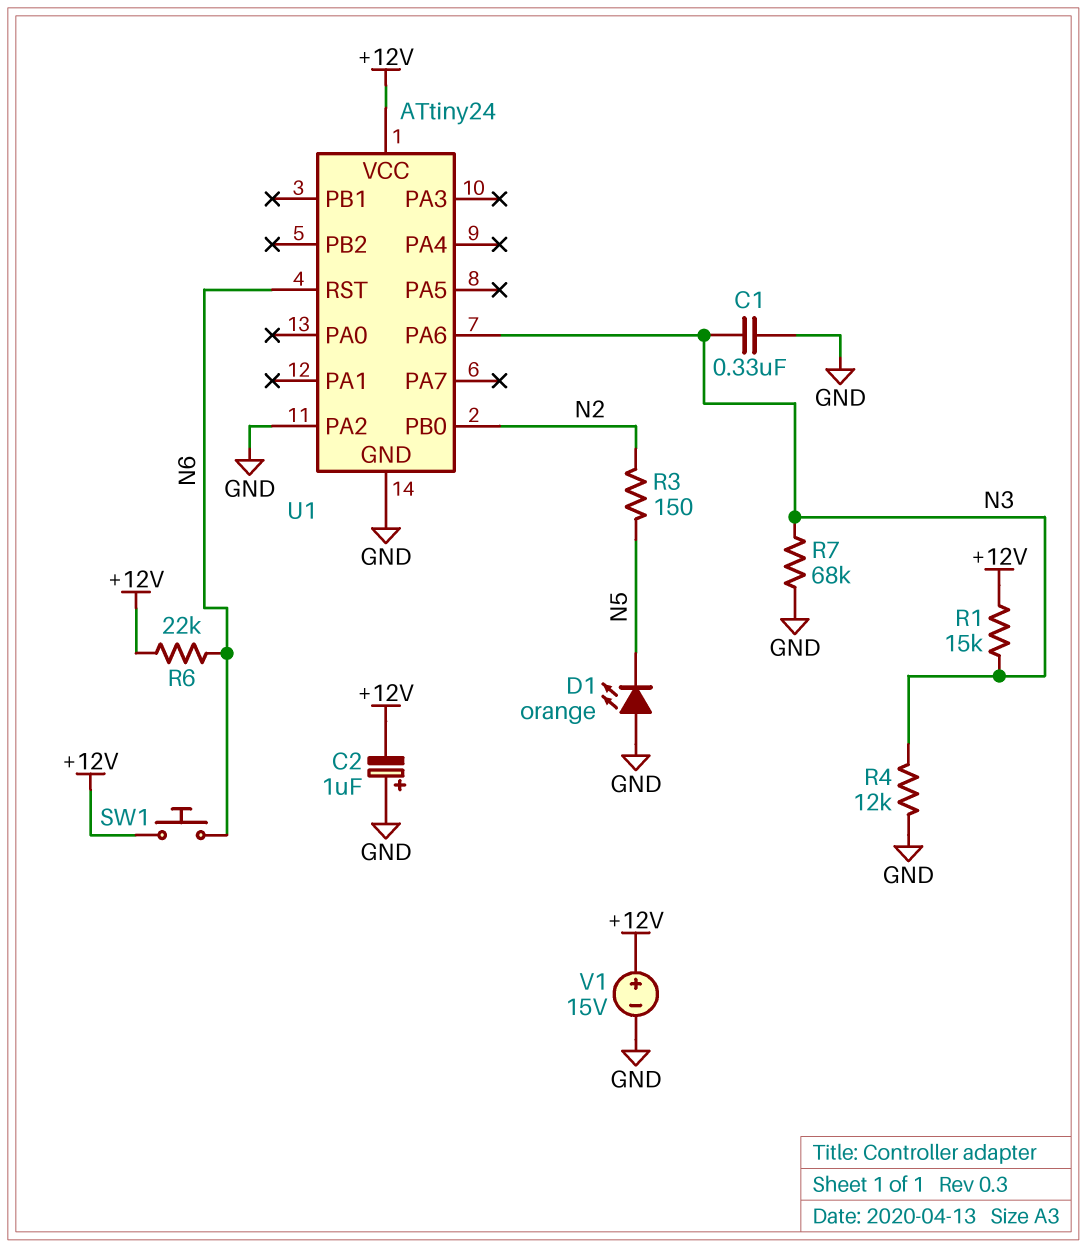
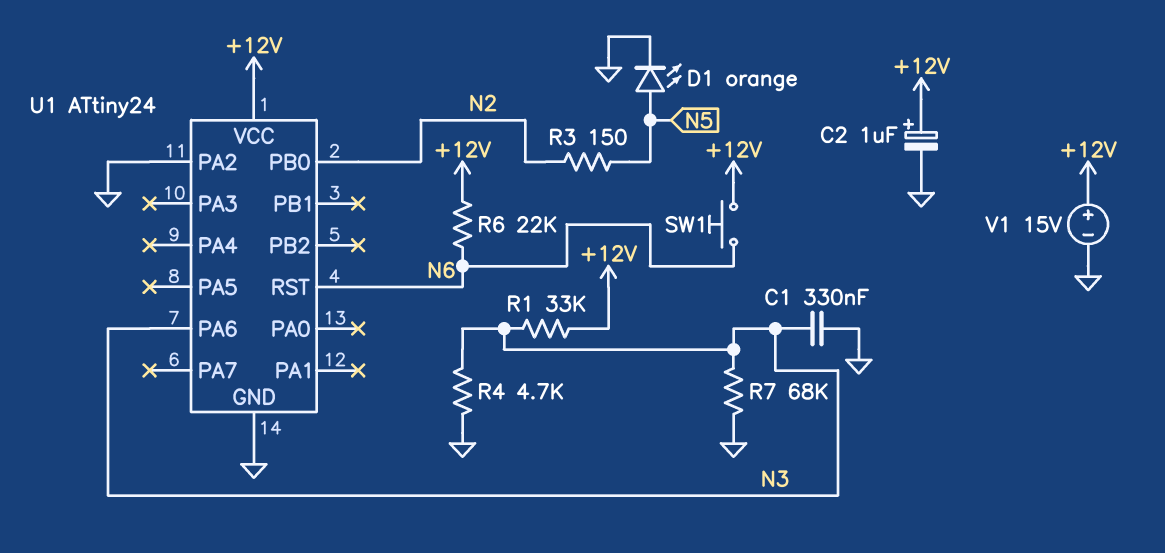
C2: 1uF (plus GND, minus +12V) -> 1uF (plus +12V, minus GND)
D1: LED orange (A GND, K N5) -> LED orange (A N5, K GND)
R1: 15k (+12V, N3) -> 33k (+12V, N3)
R4: 12k (GND, N3) -> 4.7k (GND, N3)

